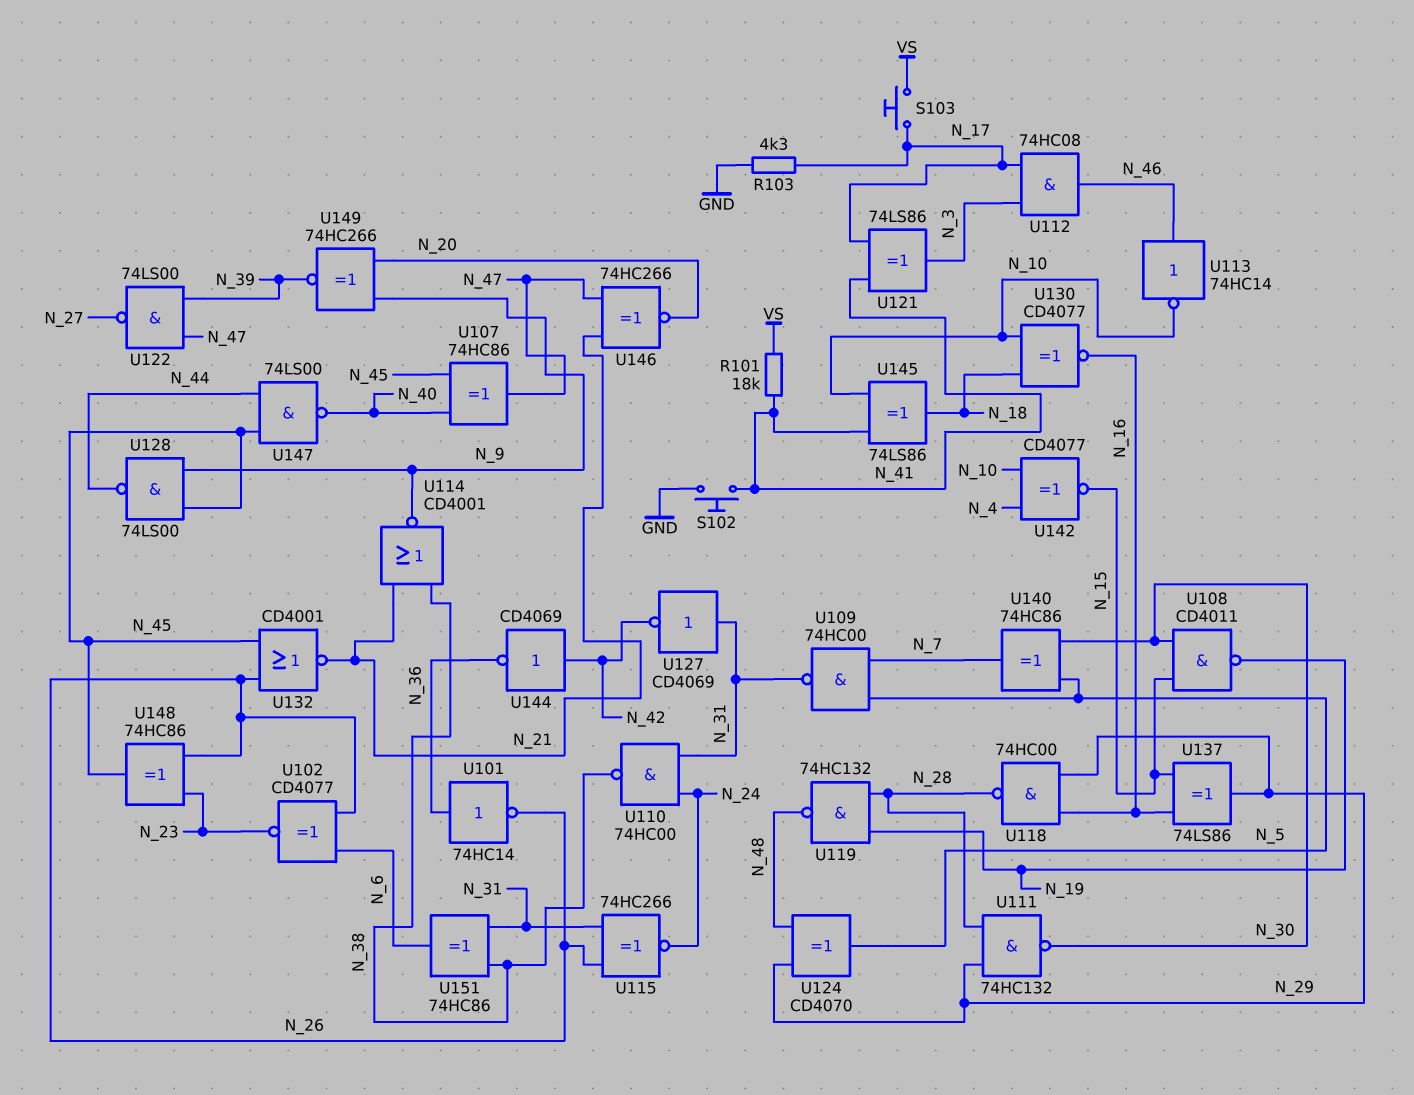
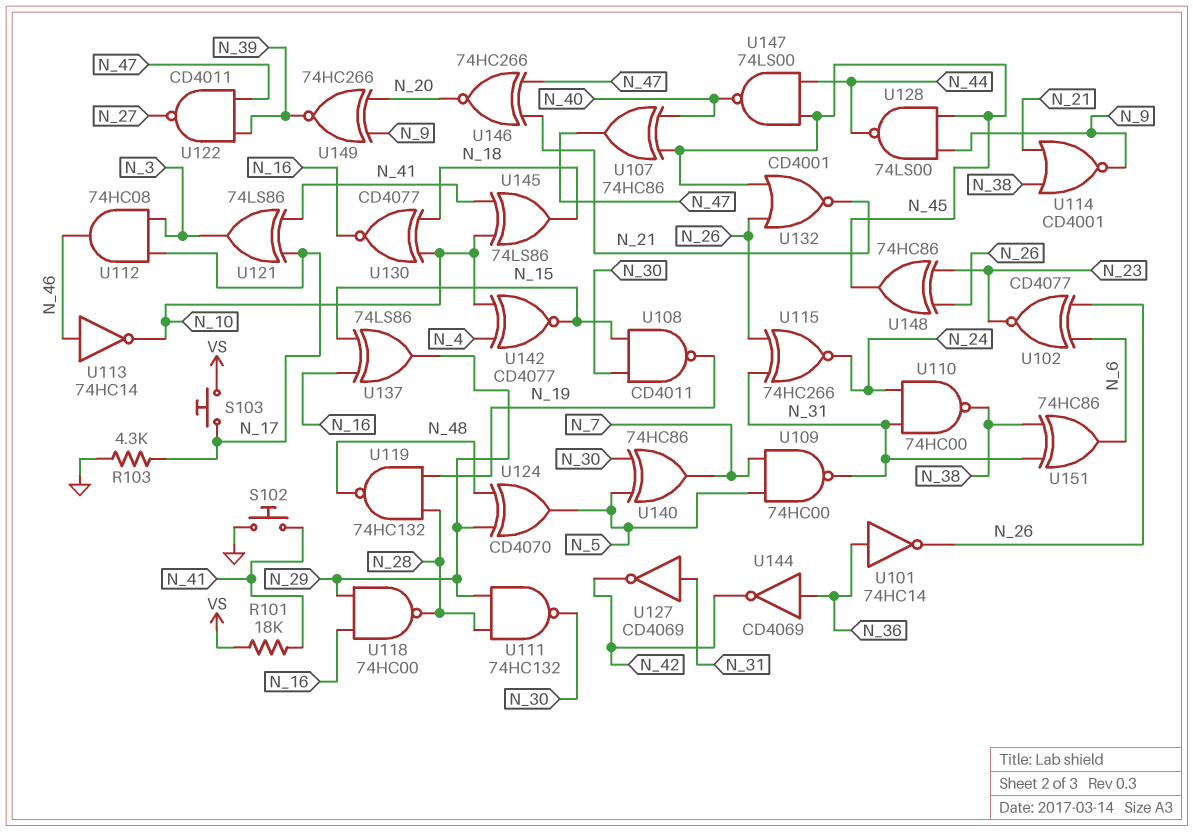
U122: NAND 74LS00 (in N_39, in N_47, out N_27) -> NAND CD4011 (in N_39, in N_47, out N_27)
U144: NOT CD4069 (in N_42, out N_36) -> NOT CD4069 (in N_36, out N_42)

